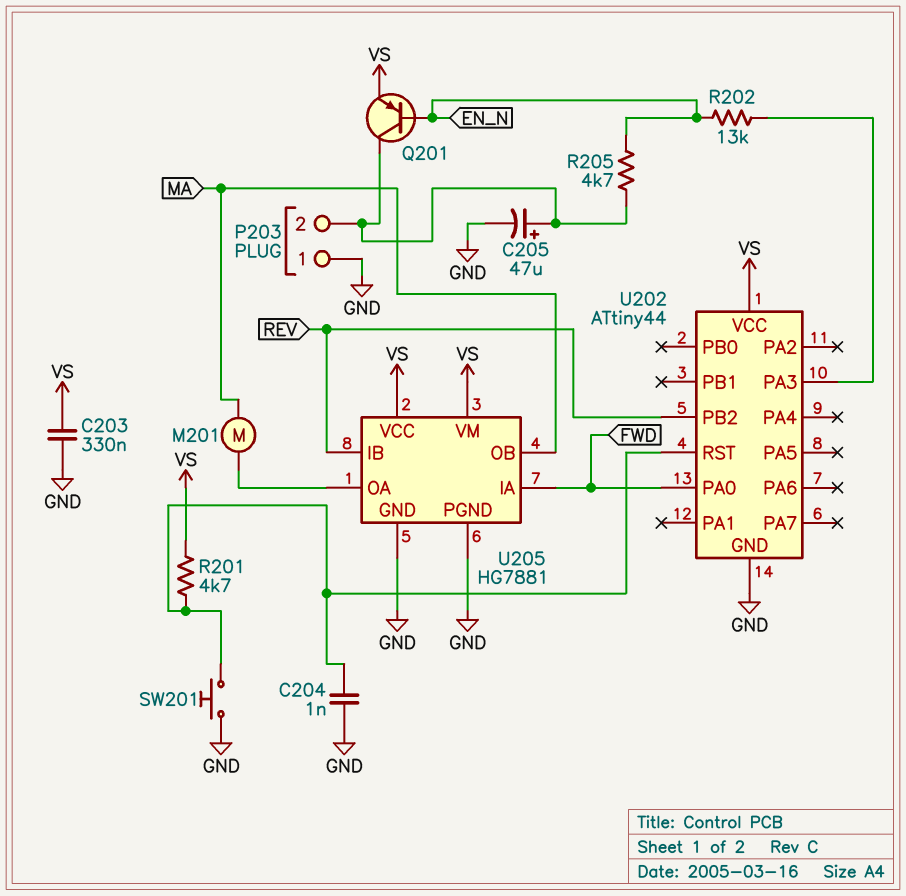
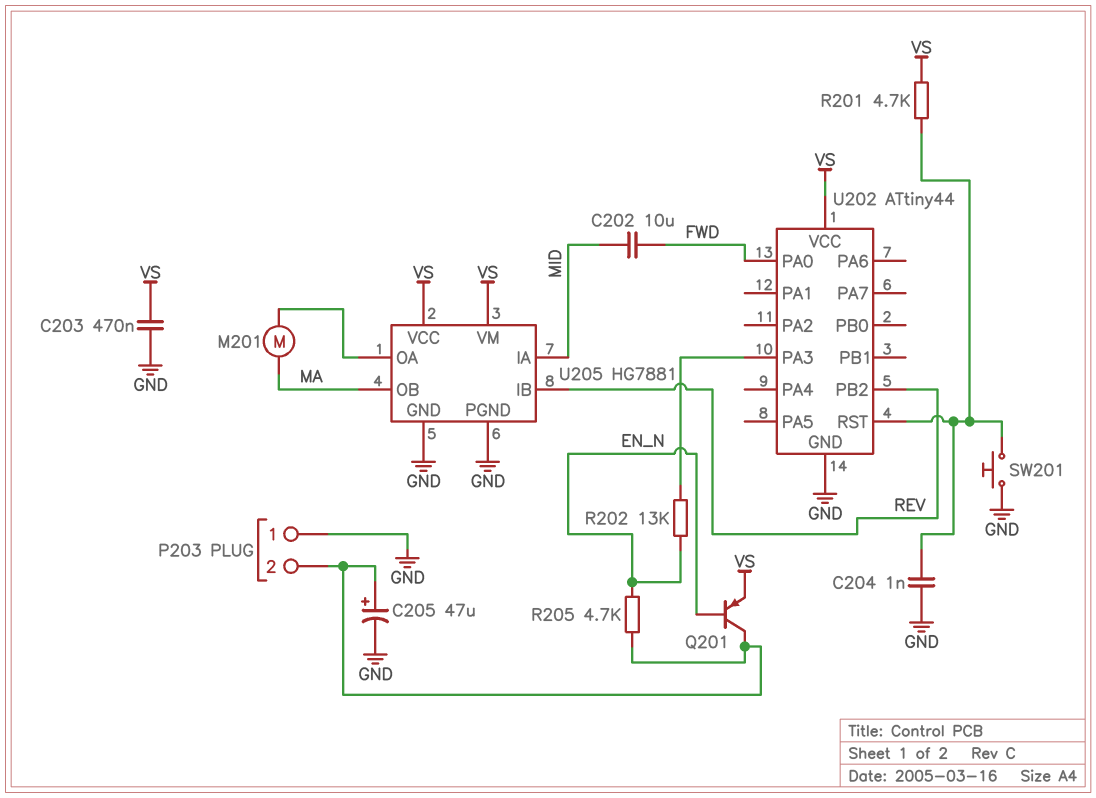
C202: none -> 10uF (FWD, MID)
C203: 330nF (GND, VS) -> 470nF (GND, VS)
U205 pin IA: FWD -> MID

